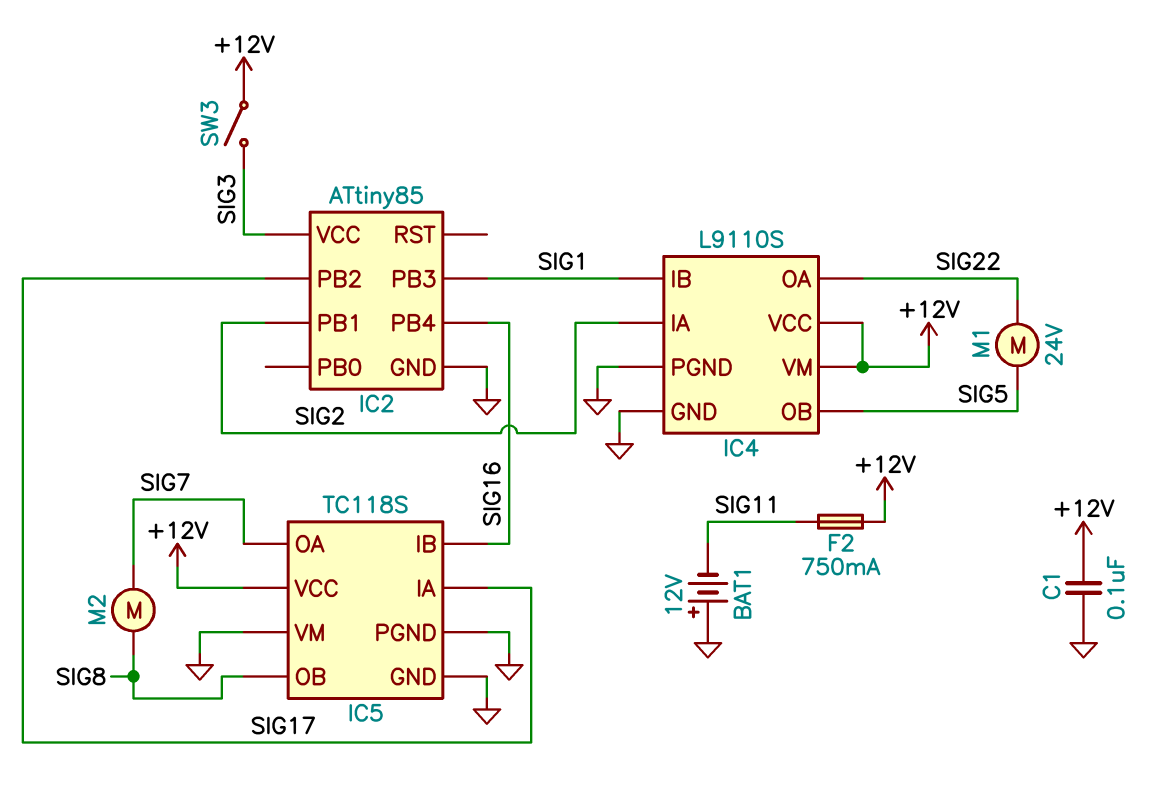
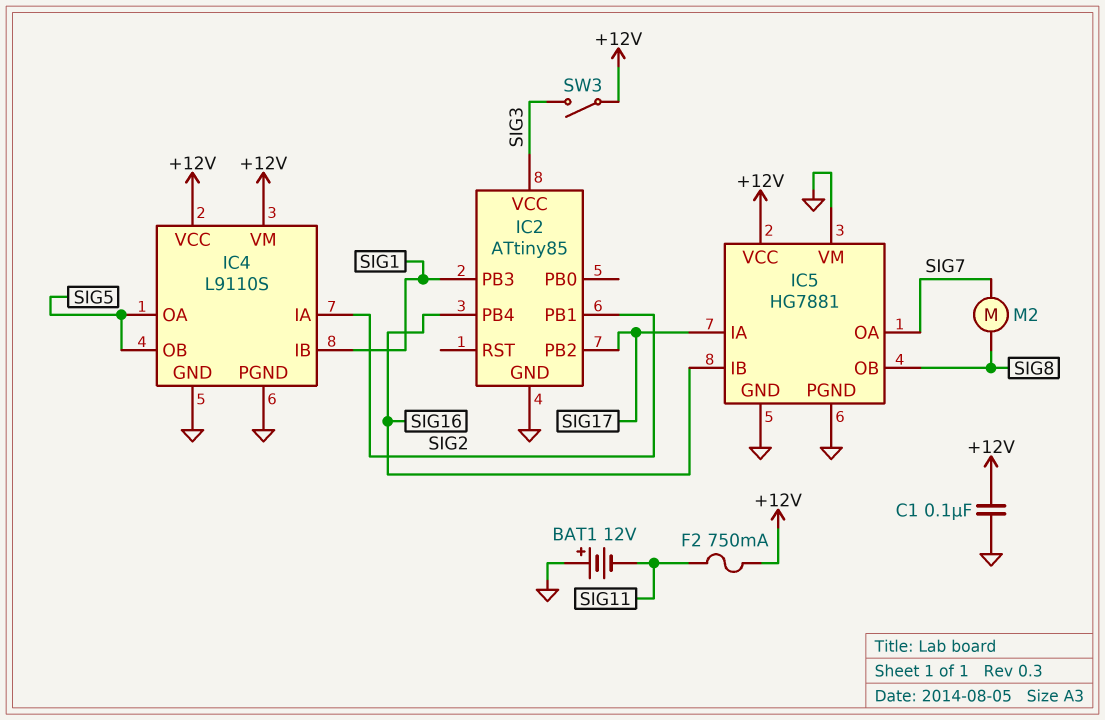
IC4 pin OA: SIG22 -> SIG5
IC5: TC118S -> HG7881
M1: motor 24V (SIG5, SIG22) -> none

